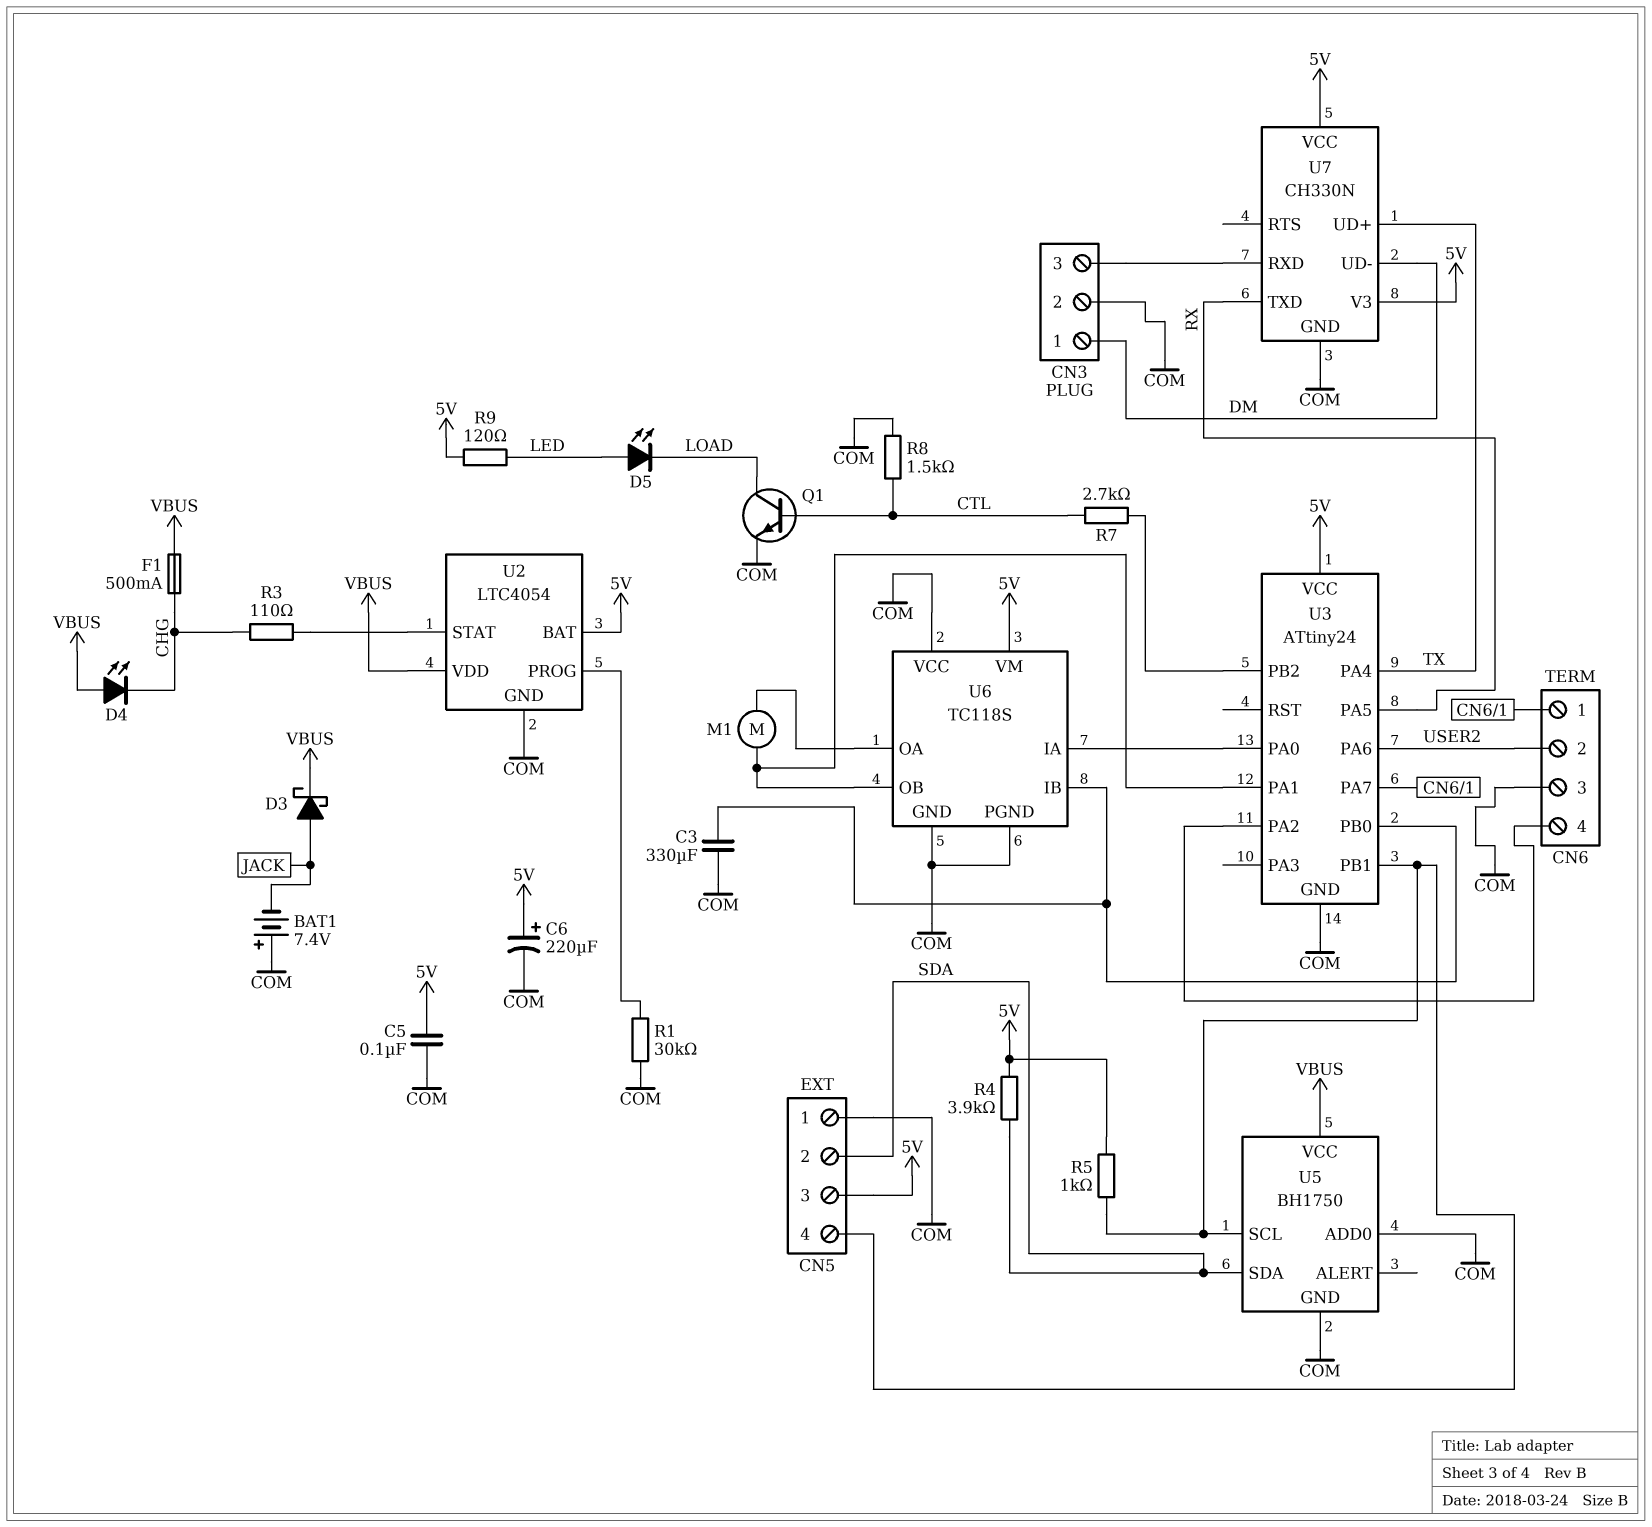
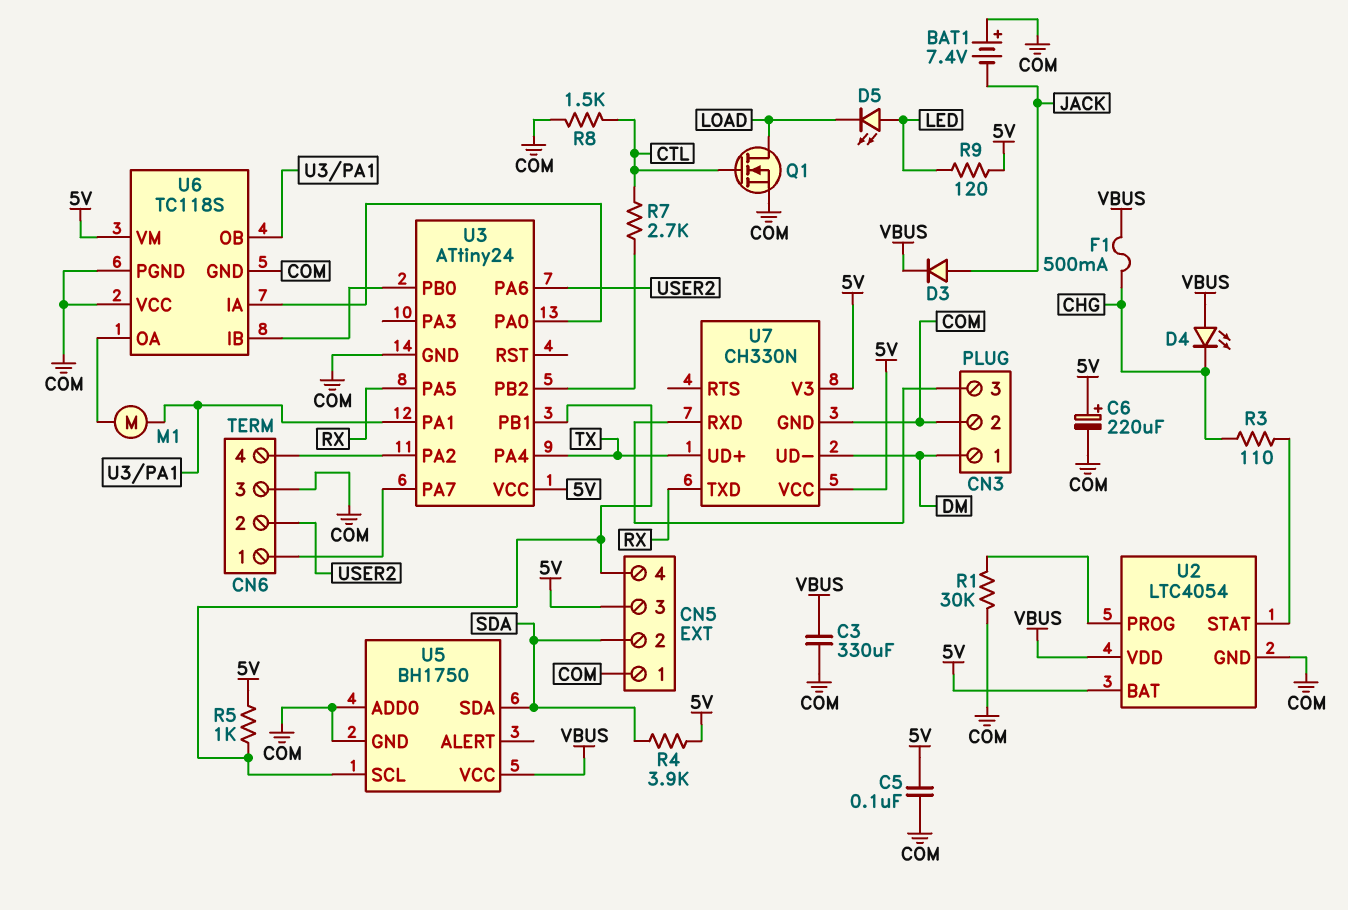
C3: 330uF (COM, U3/PB0) -> 330uF (COM, VBUS)
D3: schottky (A JACK, K VBUS) -> diode (A JACK, K VBUS)
Q1: NPN (B CTL, C LOAD, E COM) -> NMOS (G CTL, D LOAD, S COM)

